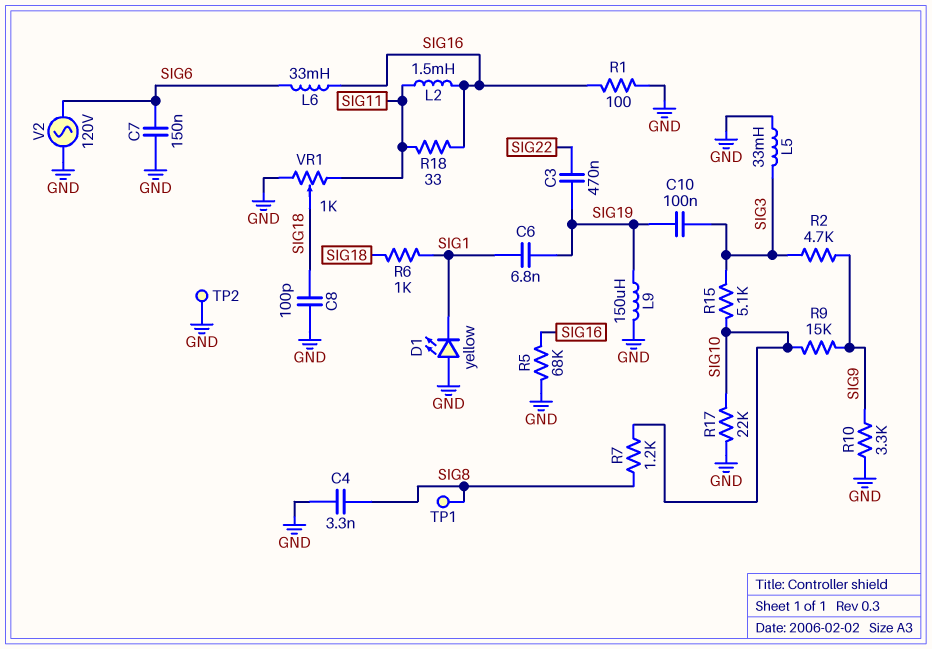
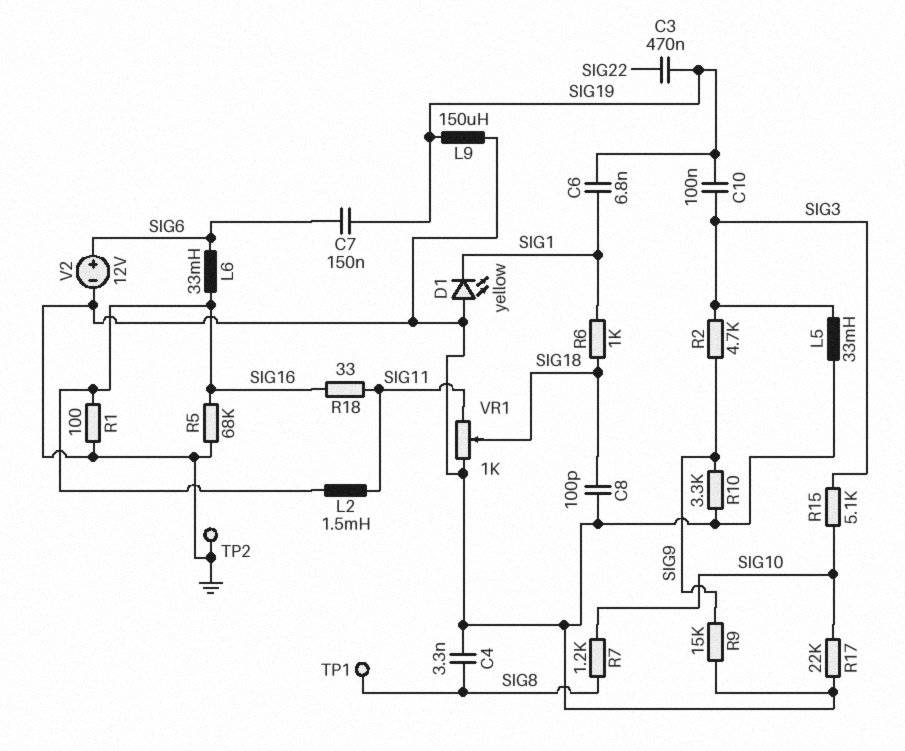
C7: 150nF (GND, SIG6) -> 150nF (SIG6, SIG19)
R9: 15k (SIG9, SIG10) -> 15k (GND, SIG9)
V2: AC 120V (GND, SIG6) -> 12V (plus SIG6, minus GND)

